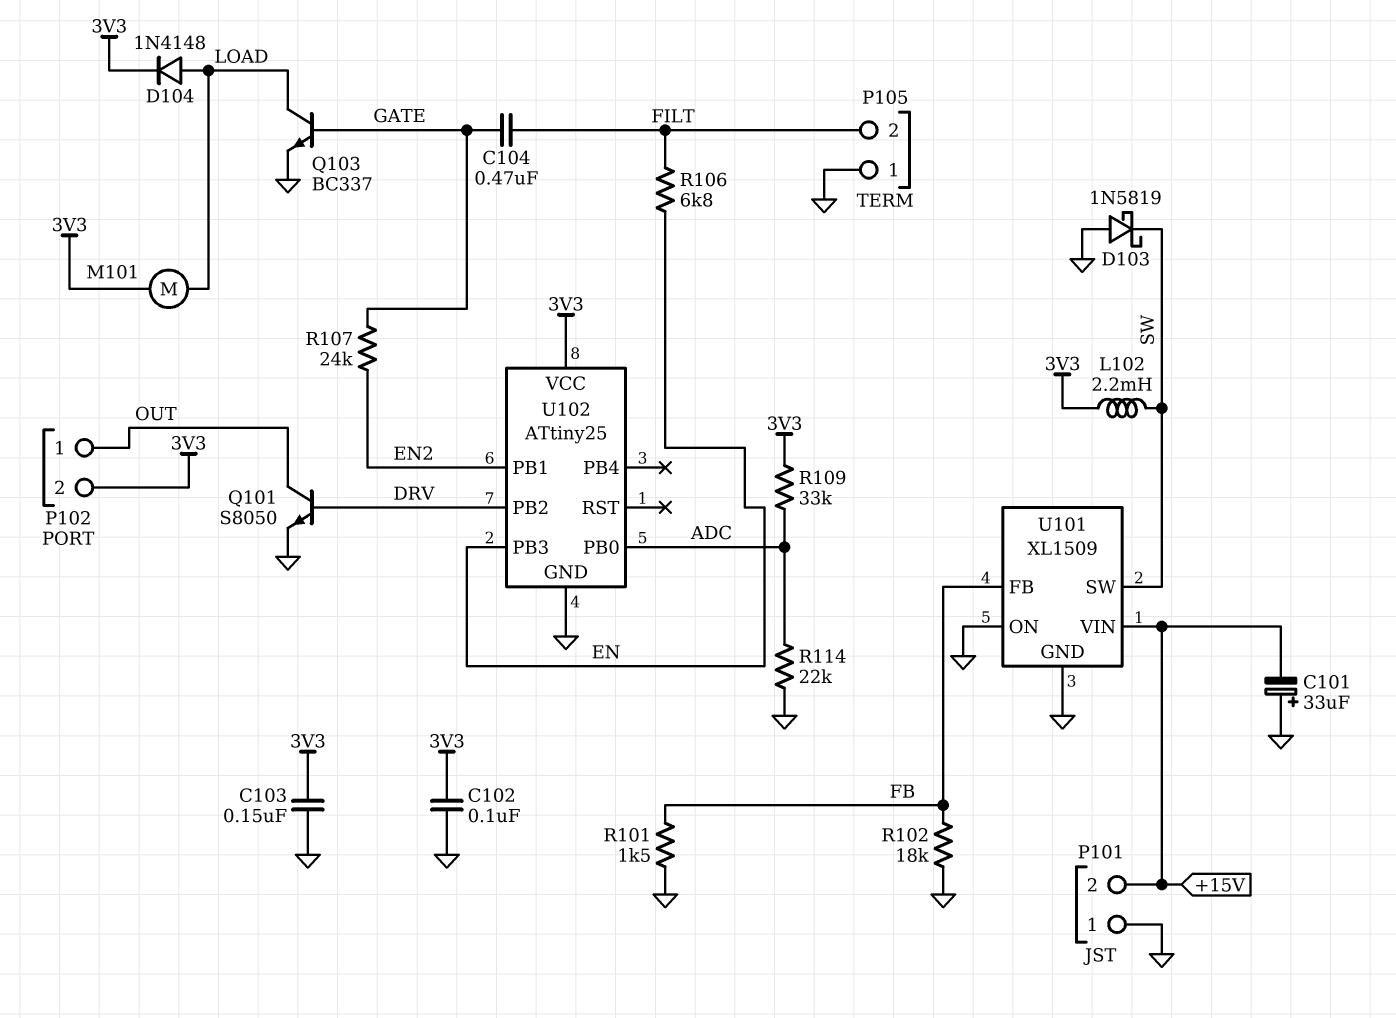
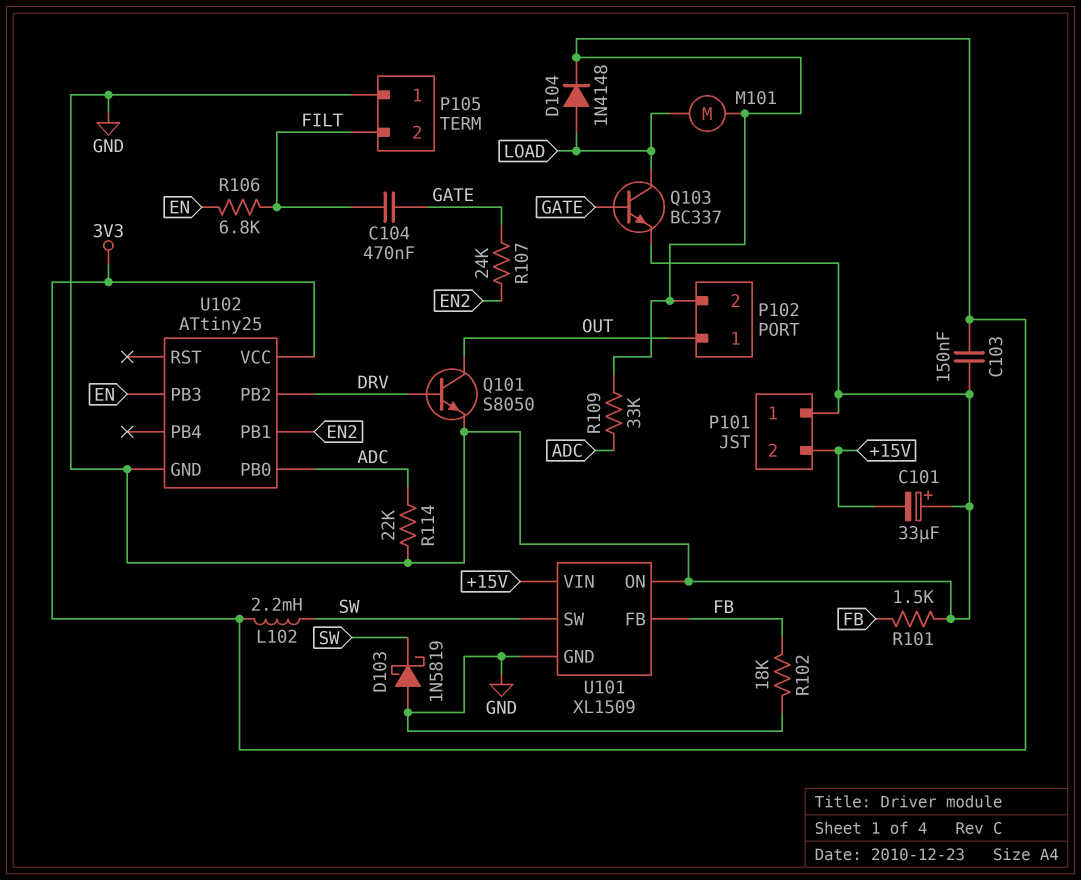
C102: 100nF (3V3, GND) -> none

